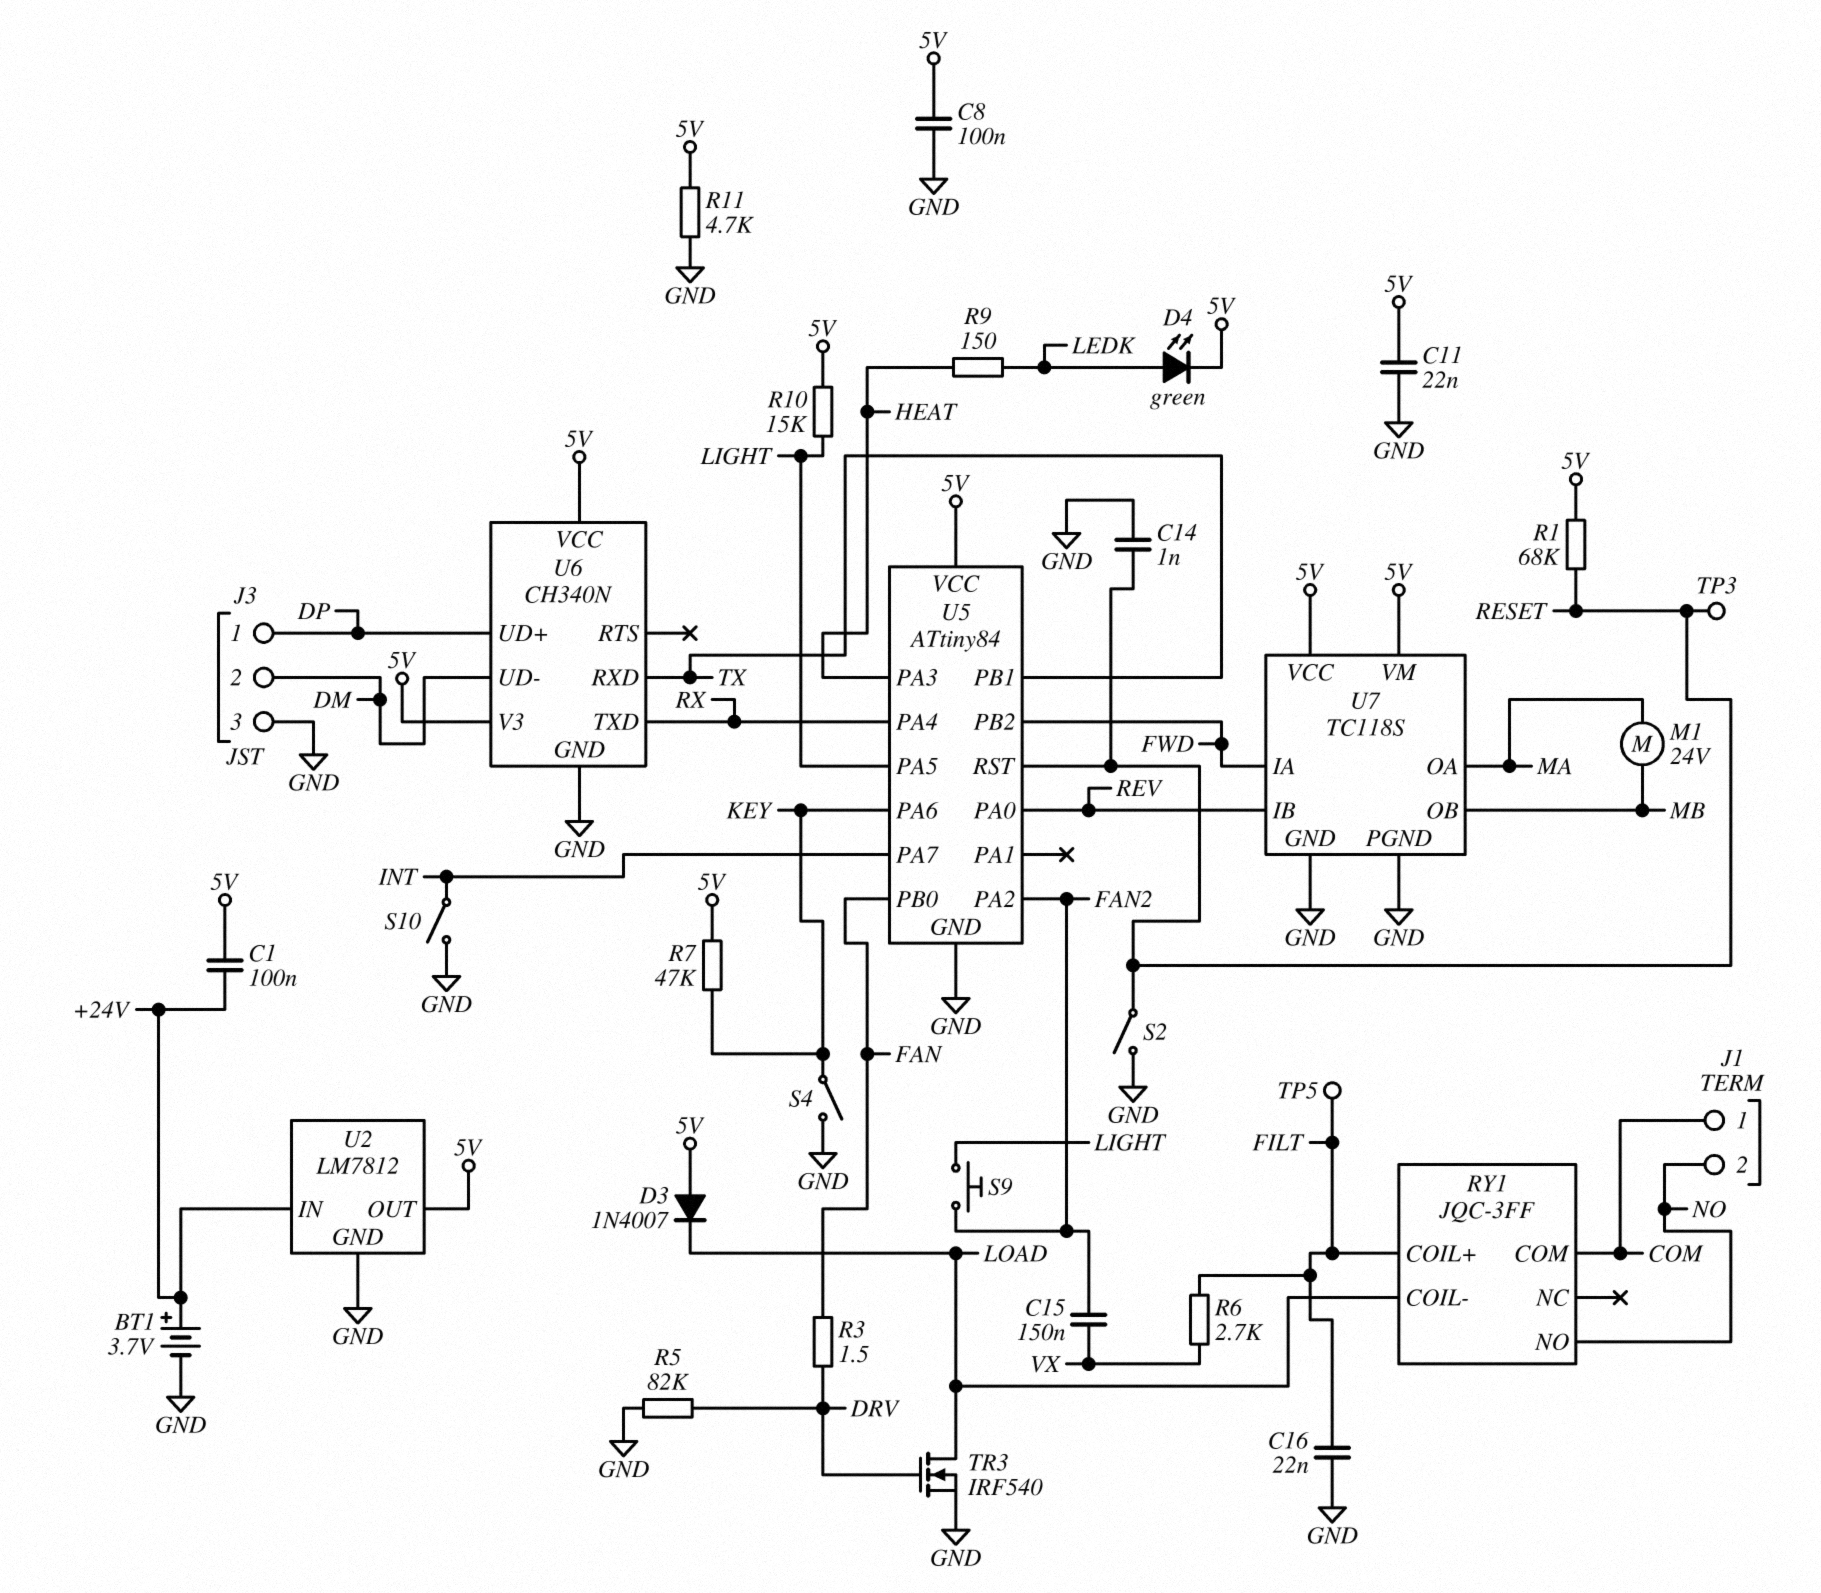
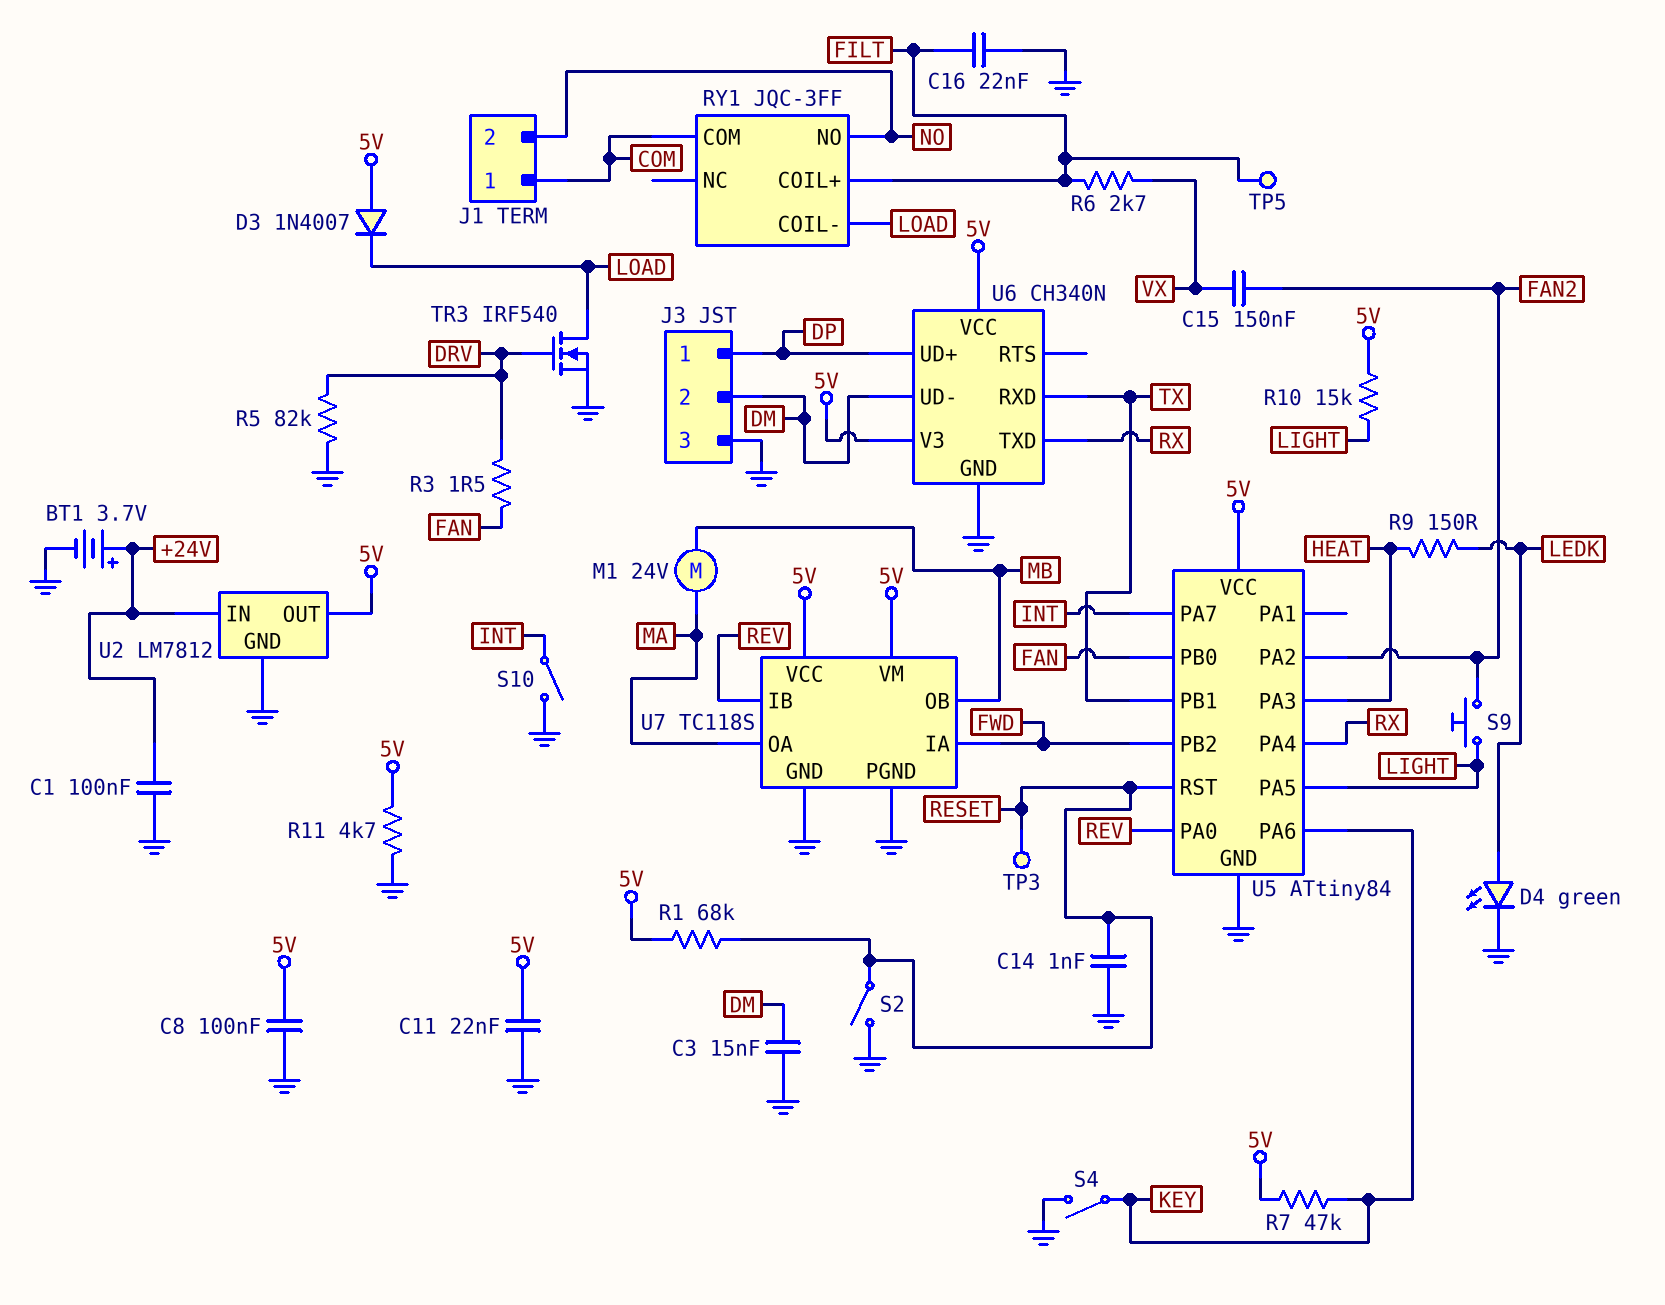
C1: 100nF (+24V, 5V) -> 100nF (+24V, GND)
C3: none -> 15nF (DM, GND)
D4: LED green (A LEDK, K 5V) -> LED green (A LEDK, K GND)

